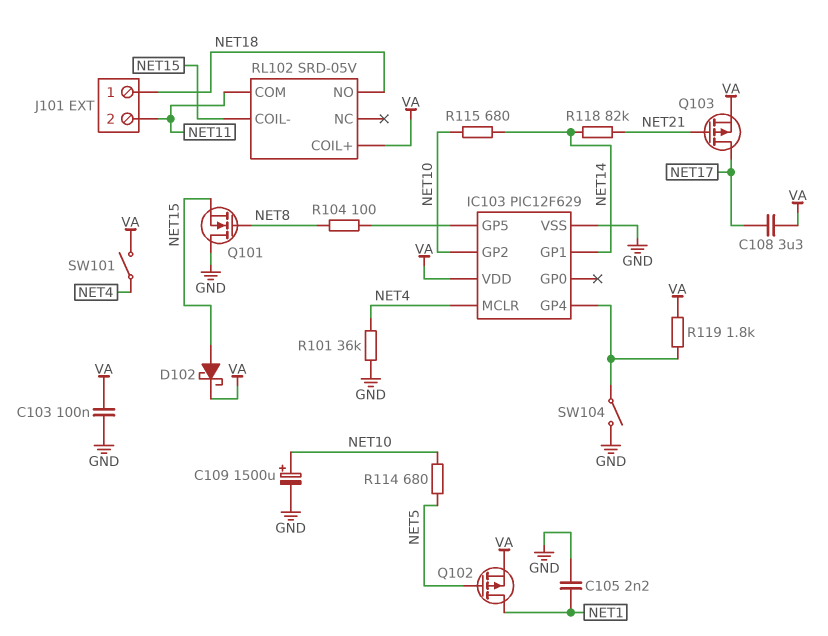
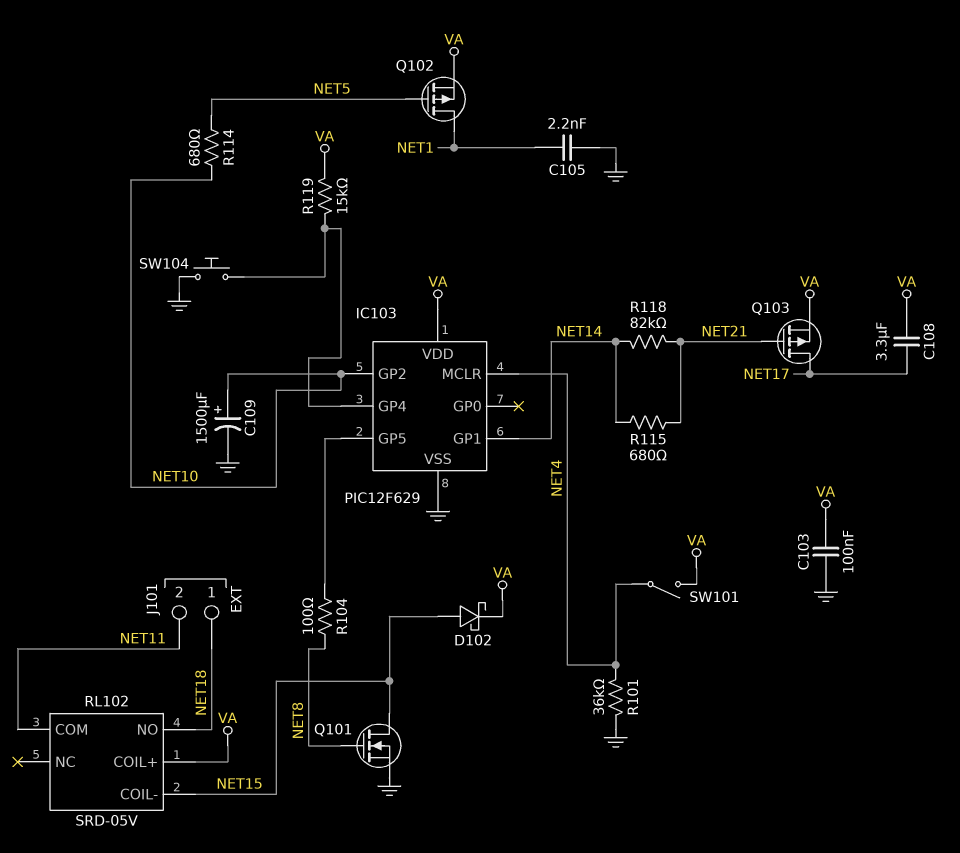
Q101: NMOS (G NET8, D GND, S NET15) -> NMOS (G NET8, D NET15, S GND)
R115: 680 (NET10, NET14) -> 680 (NET14, NET21)
R119: 1.8k (IC103/GP4, VA) -> 15k (IC103/GP4, VA)
SW104: switch (GND, IC103/GP4) -> button (GND, IC103/GP4)

